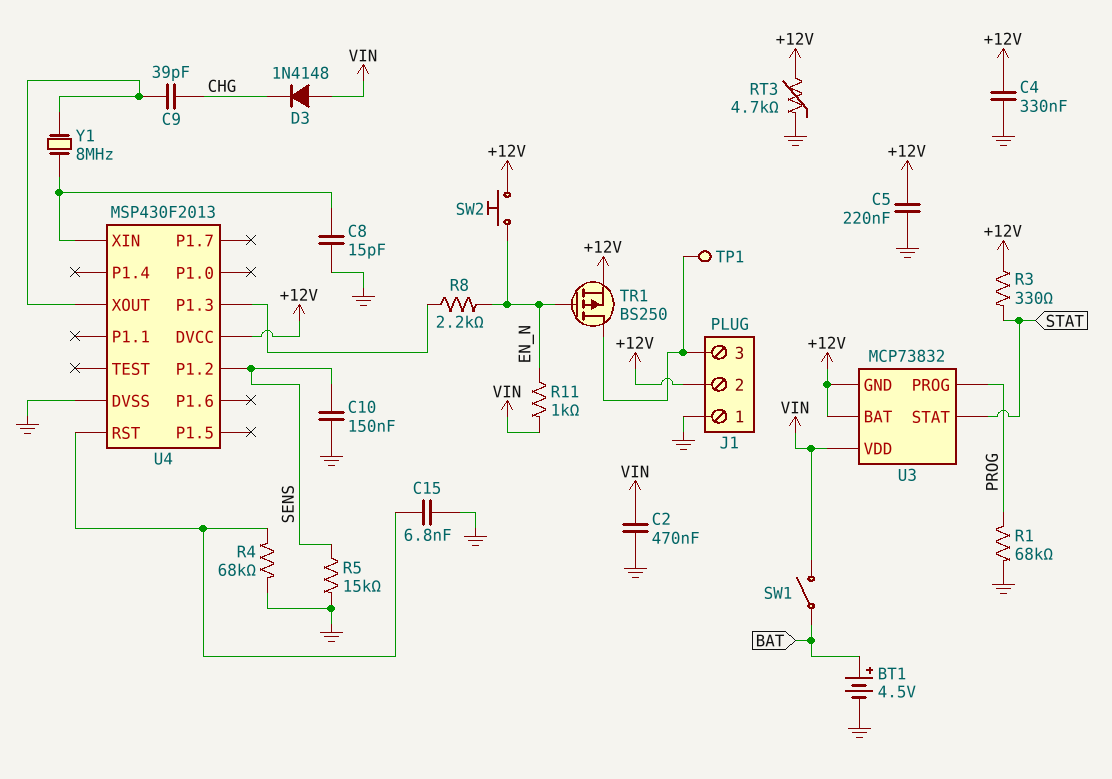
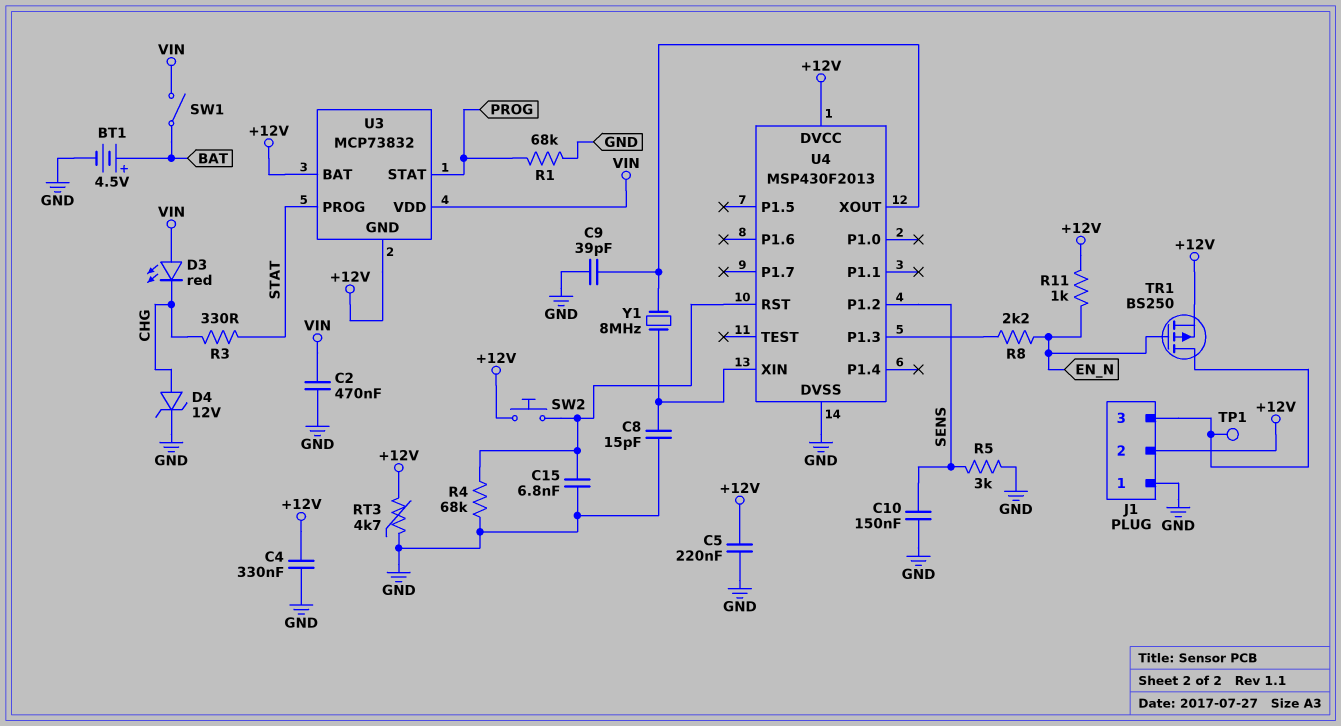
C9: 39pF (CHG, U4/XOUT) -> 39pF (GND, U4/XOUT)
D3: diode 1N4148 (A VIN, K CHG) -> LED red (A VIN, K CHG)
D4: none -> zener 12V (A CHG, K GND)
R3: 330 (+12V, STAT) -> 330 (CHG, STAT)
R5: 15k (GND, SENS) -> 3k (GND, SENS)
R11: 1k (EN_N, VIN) -> 1k (+12V, EN_N)
SW2: button (+12V, EN_N) -> button (+12V, U4/RST)
U3 pin PROG: PROG -> STAT
U3 pin STAT: STAT -> PROG

